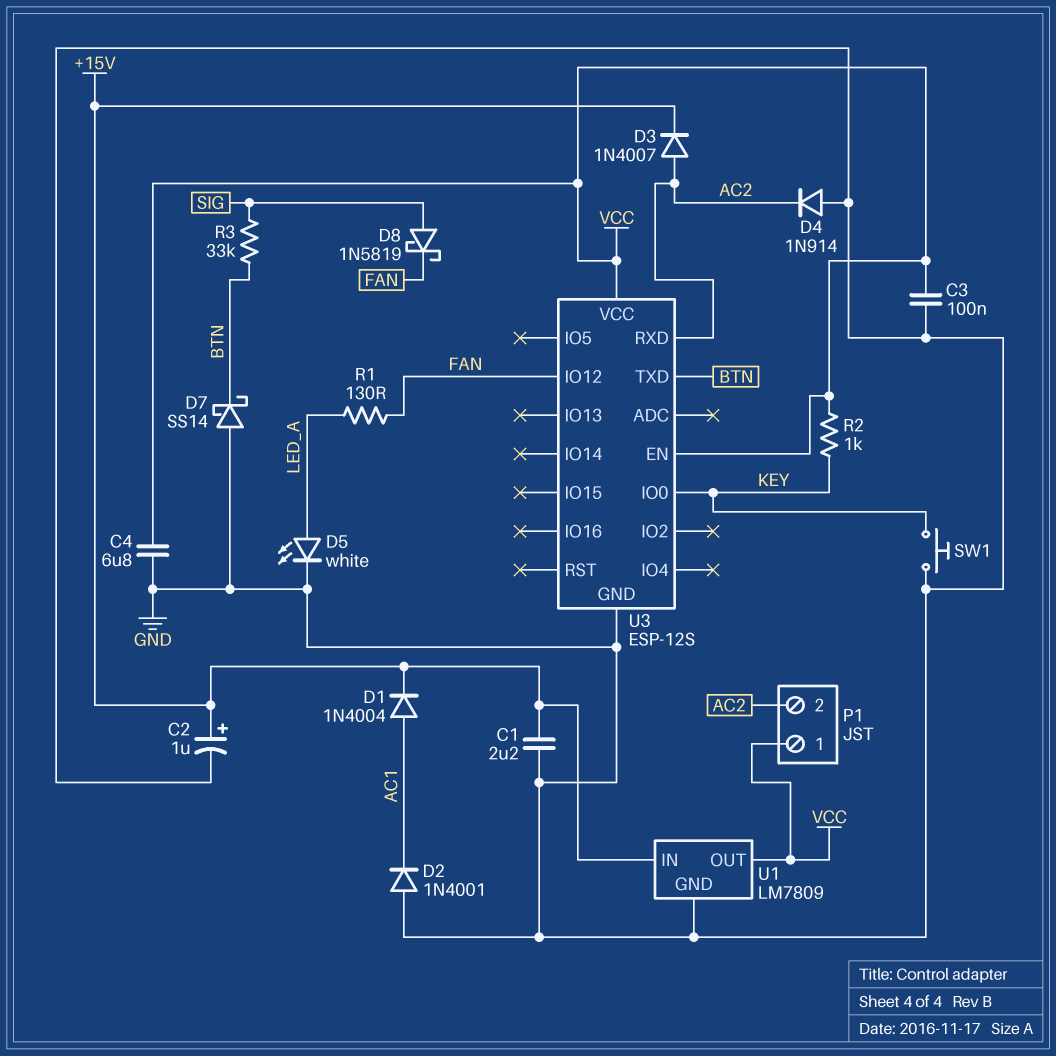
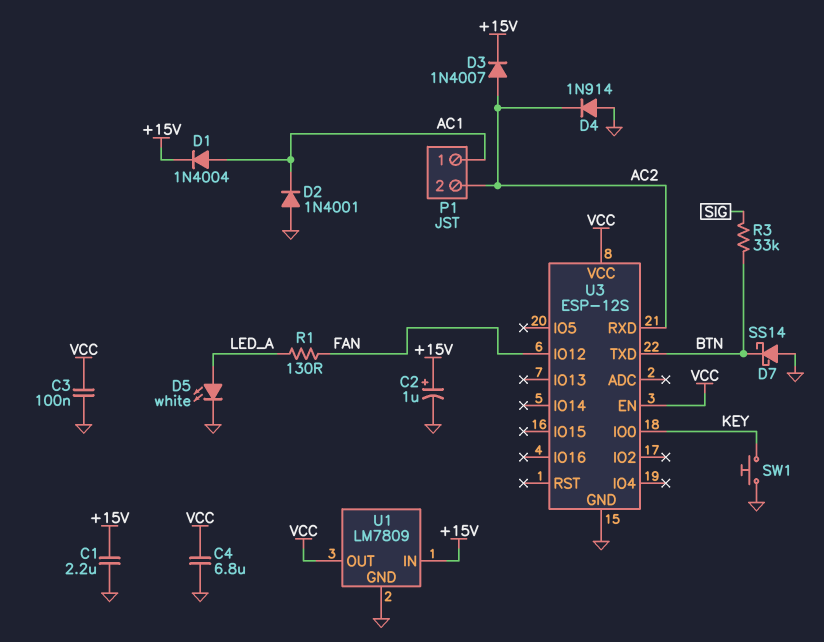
D8: schottky 1N5819 (A SIG, K FAN) -> none
P1 pin 1: VCC -> AC1
R2: 1k (KEY, VCC) -> none

